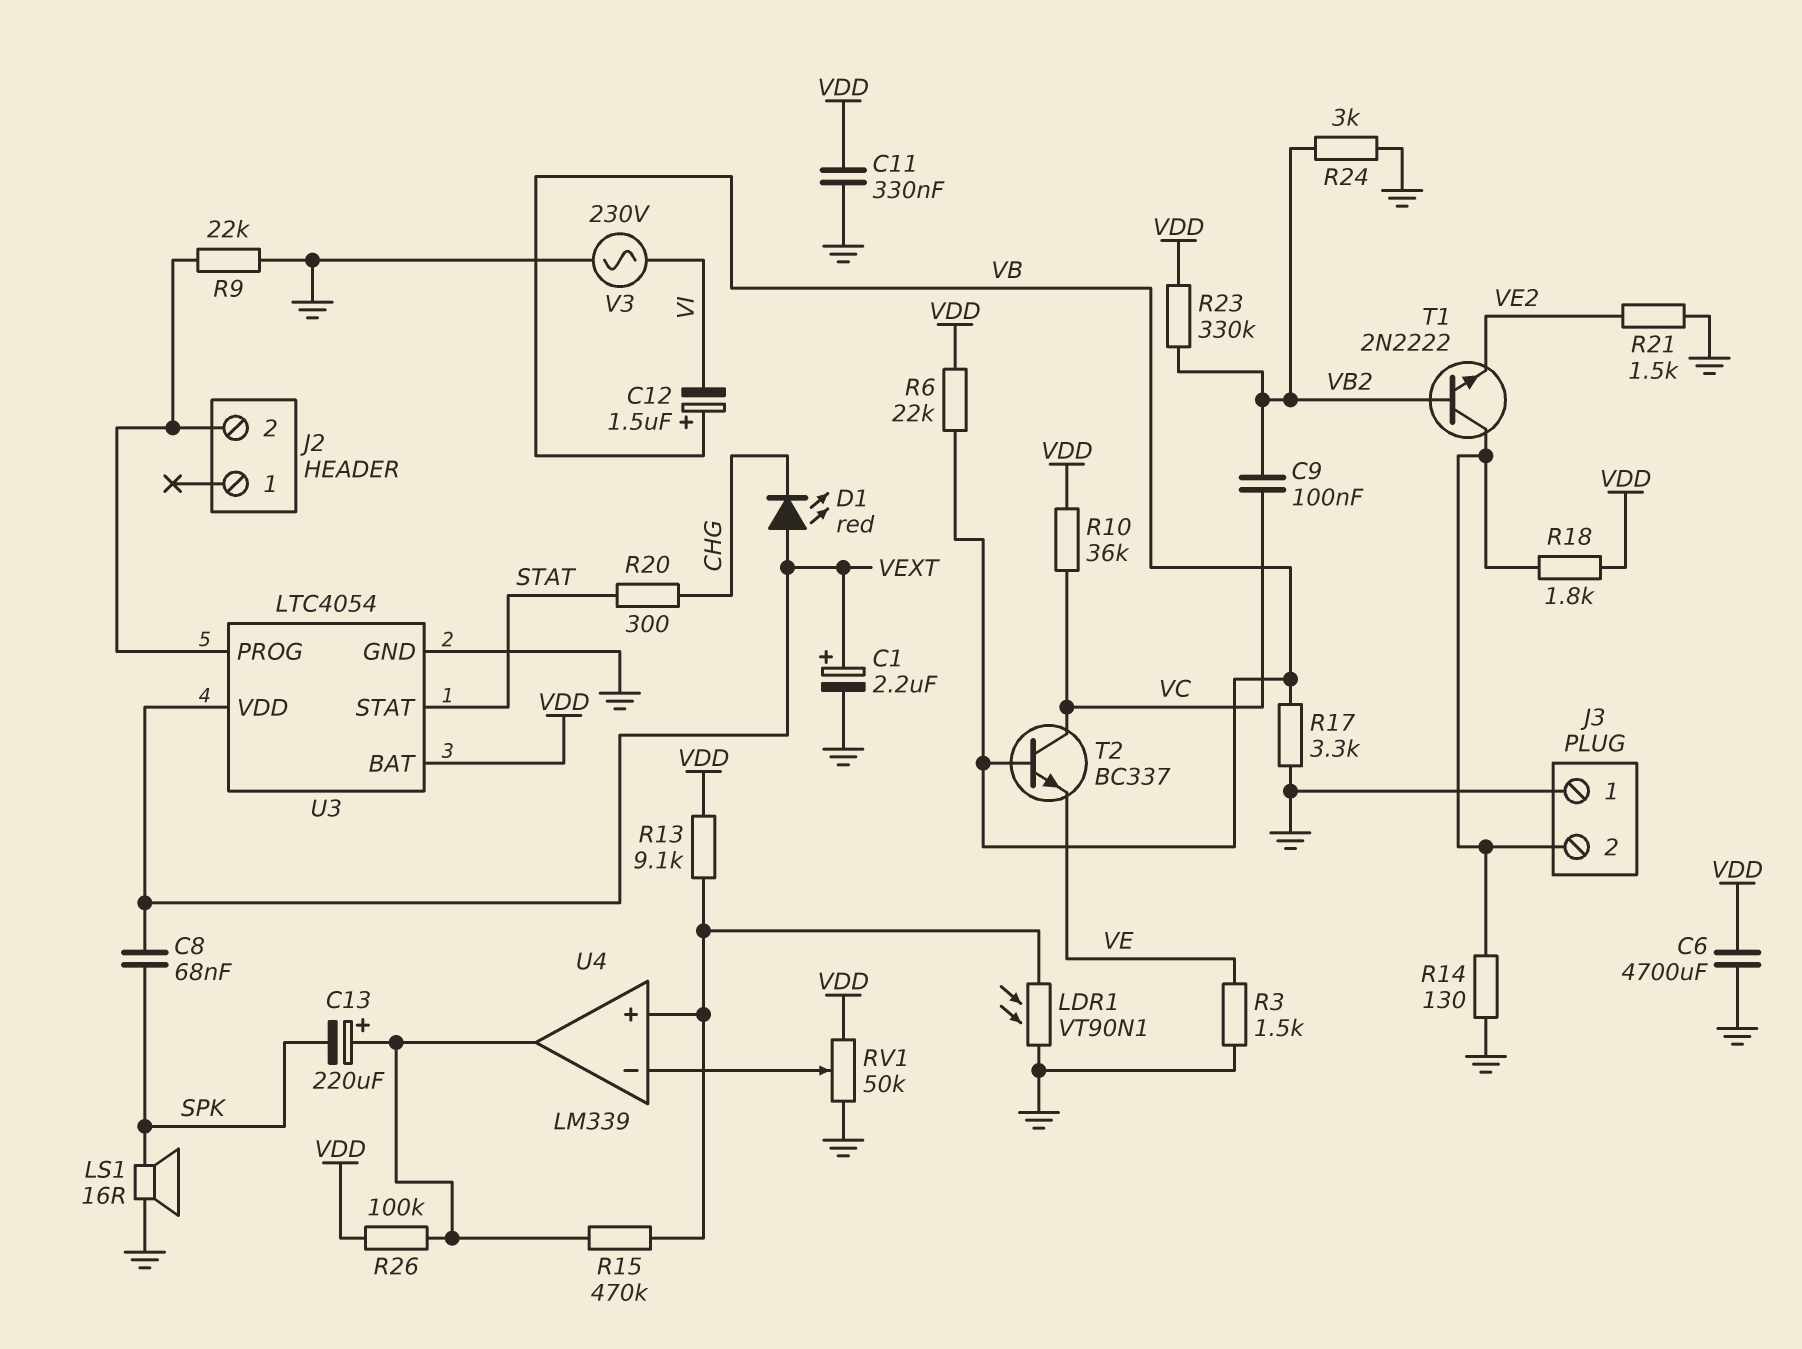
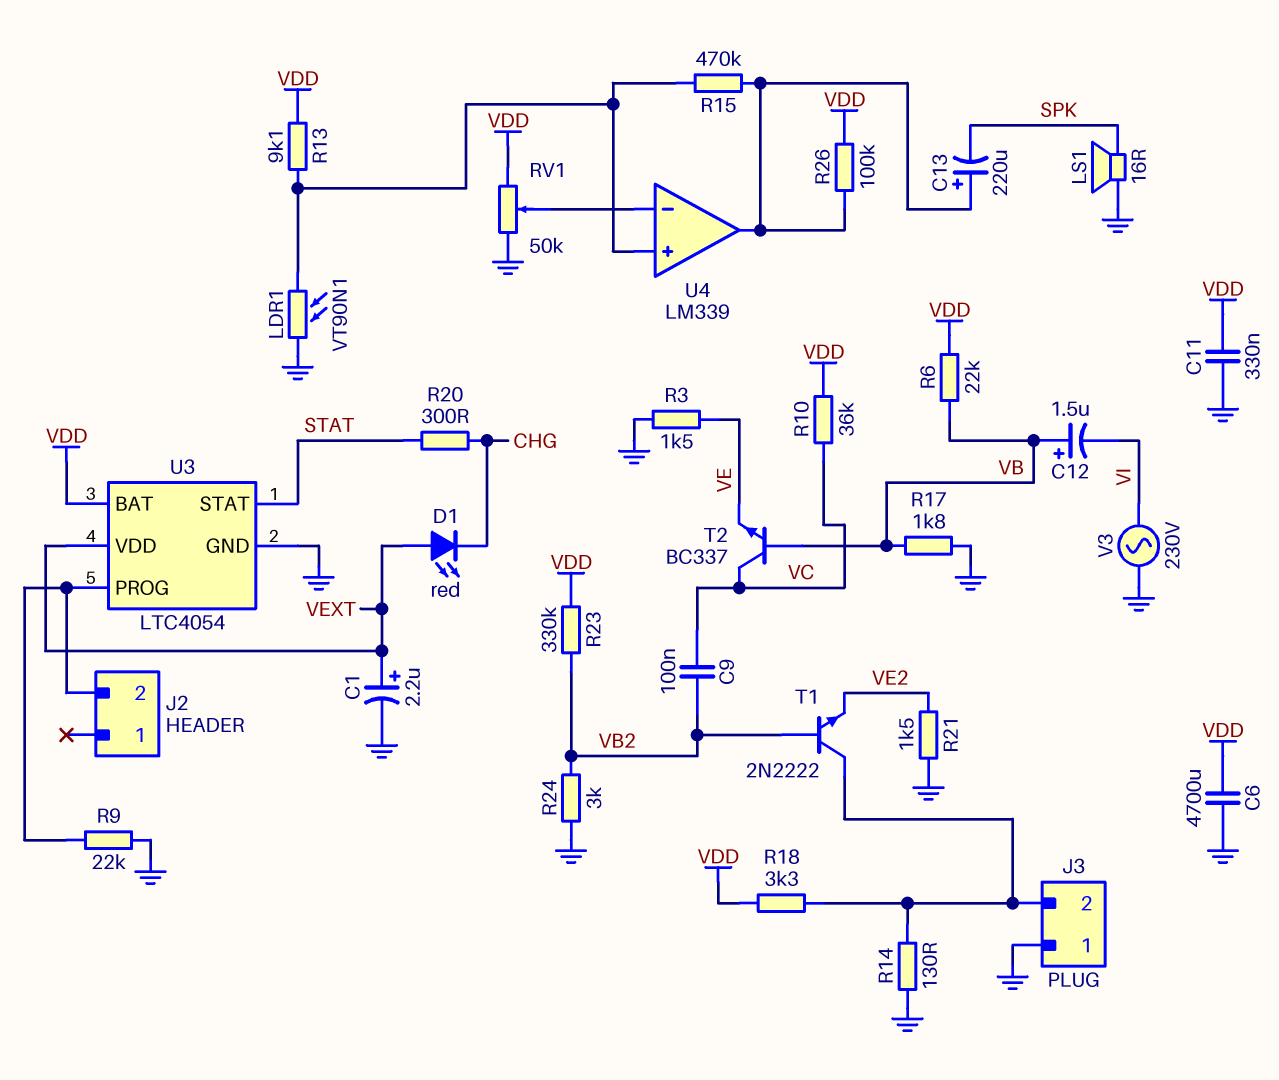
C8: 68nF (SPK, VEXT) -> none
R17: 3.3k (GND, VB) -> 1.8k (GND, VB)
R18: 1.8k (J3/2, VDD) -> 3.3k (J3/2, VDD)

